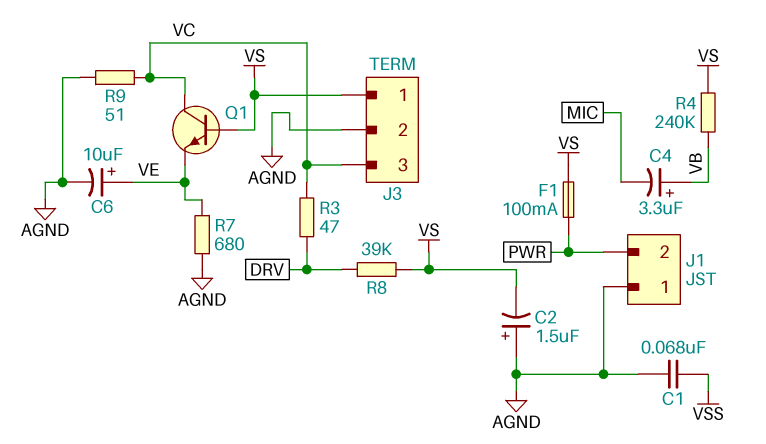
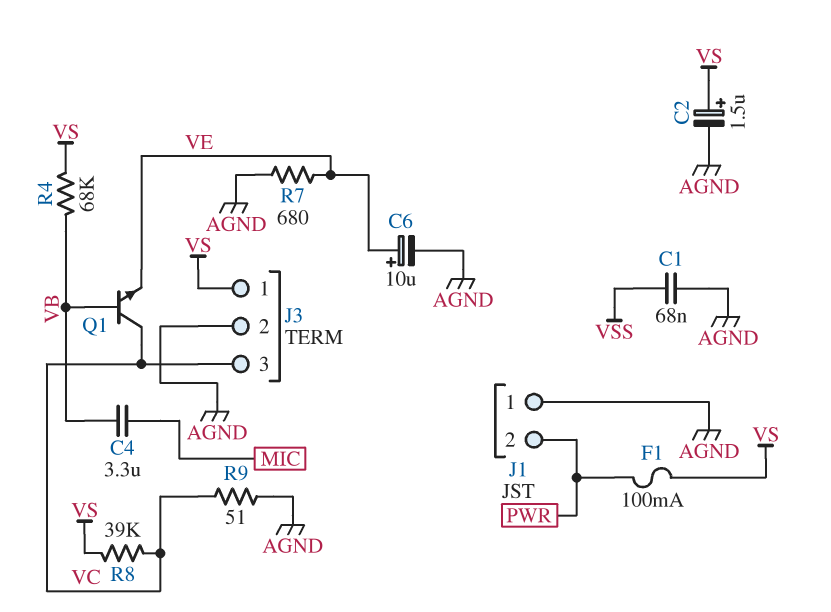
C2: 1.5uF (plus AGND, minus VS) -> 1.5uF (plus VS, minus AGND)
C4: 3.3uF (plus VB, minus MIC) -> 3.3uF (MIC, VB)
Q1: NPN (B VS, C VC, E VE) -> NPN (B VB, C VC, E VE)
R3: 47 (DRV, VC) -> none
R4: 240k (VB, VS) -> 68k (VB, VS)
R8: 39k (DRV, VS) -> 39k (VC, VS)

